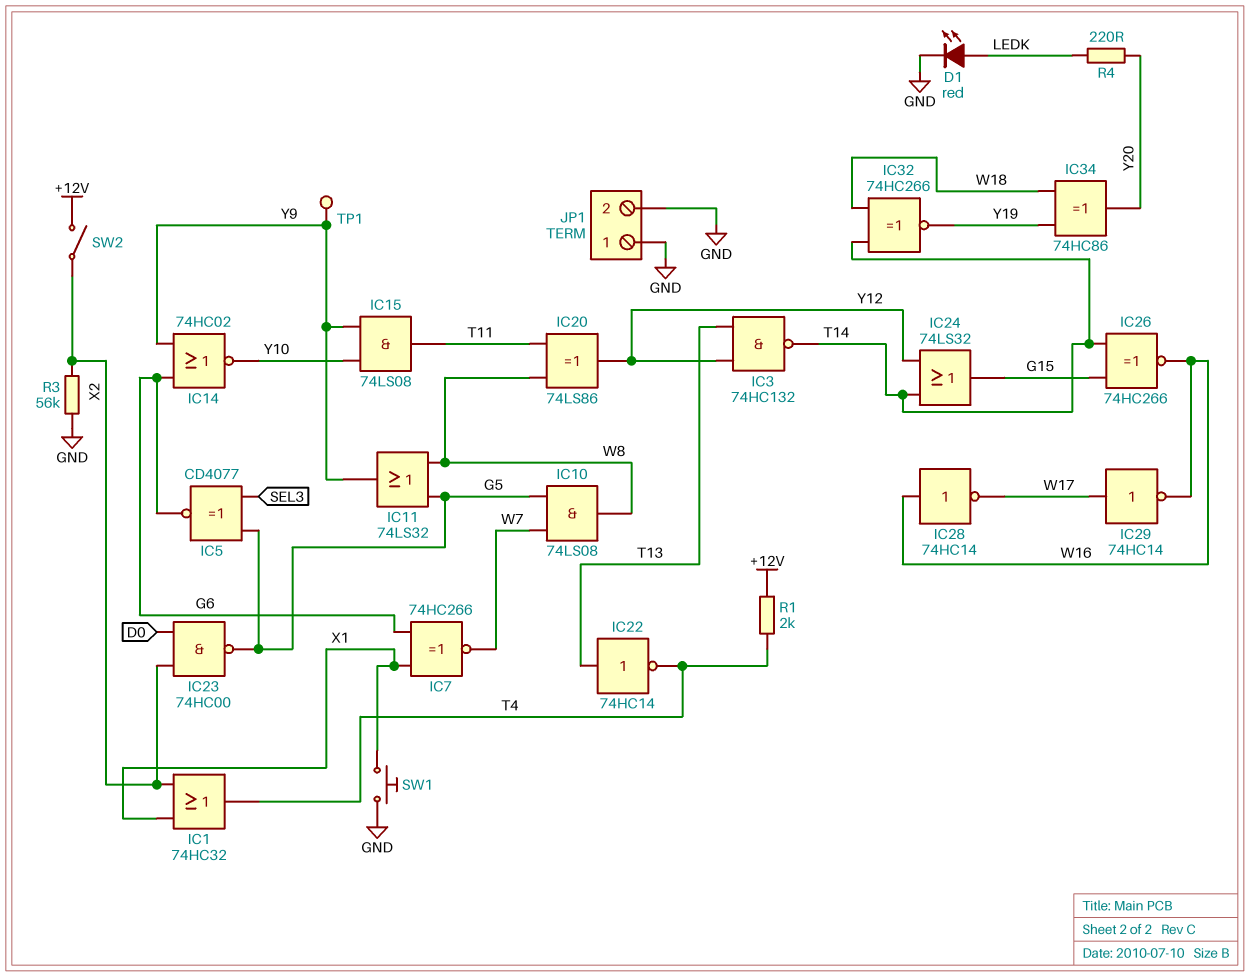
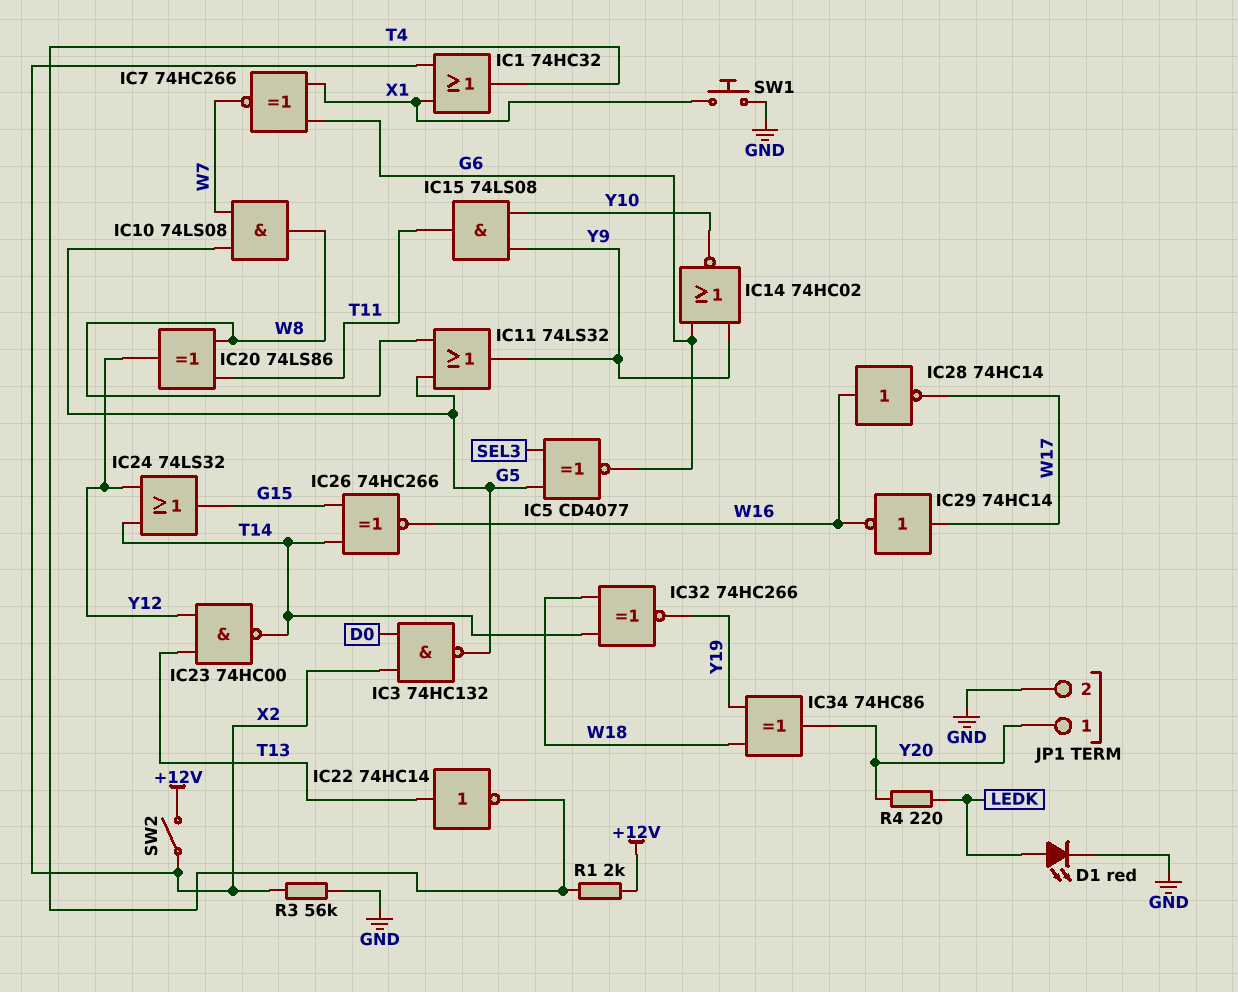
IC3: NAND 74HC132 (in T13, in Y12, out T14) -> NAND 74HC132 (in D0, in X2, out G5)
IC23: NAND 74HC00 (in D0, in X2, out G5) -> NAND 74HC00 (in T13, in Y12, out T14)
JP1 pin 1: GND -> Y20
TP1: test point (Y9) -> none

